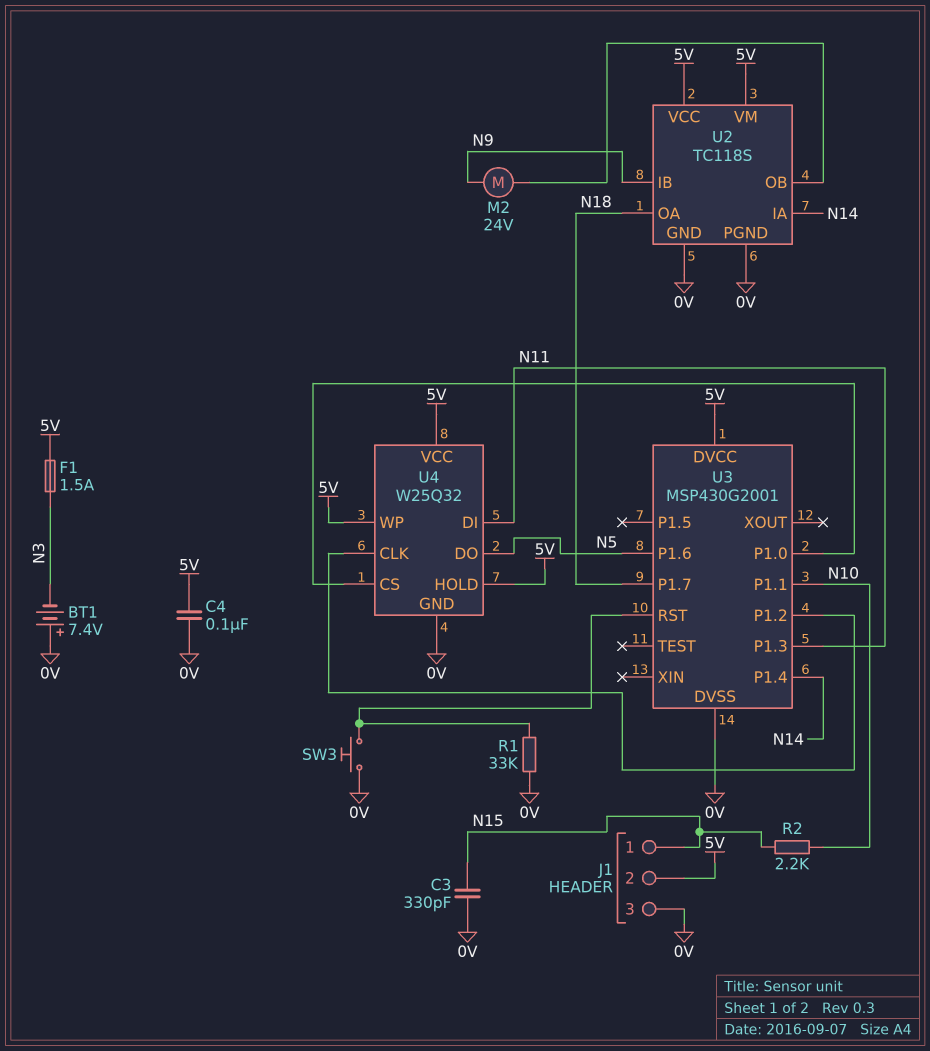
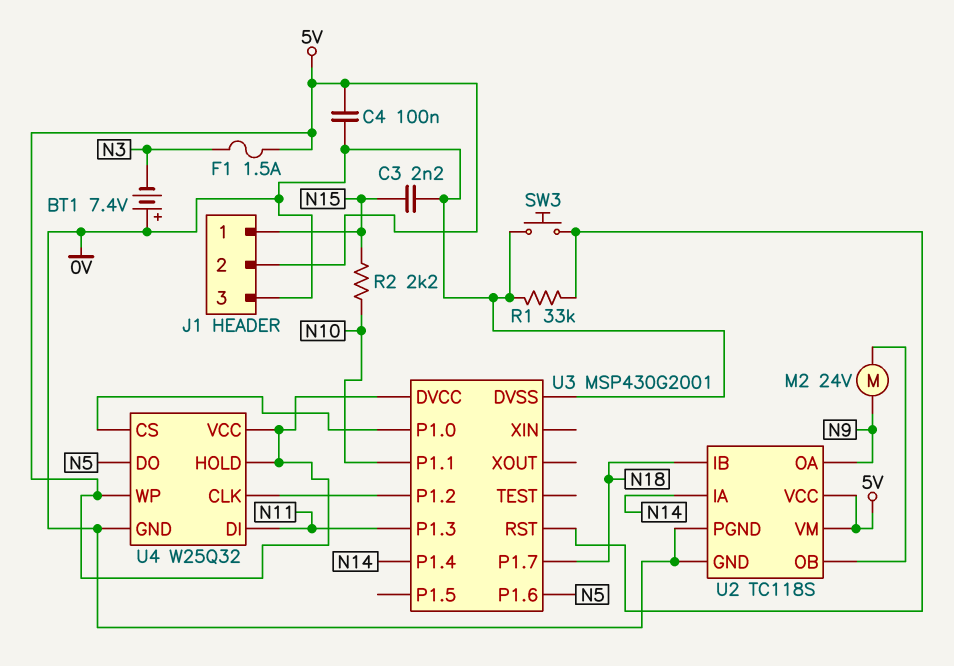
C3: 330pF (0V, N15) -> 2.2nF (0V, N15)
U2 pin IB: N9 -> N18
U2 pin OA: N18 -> N9

